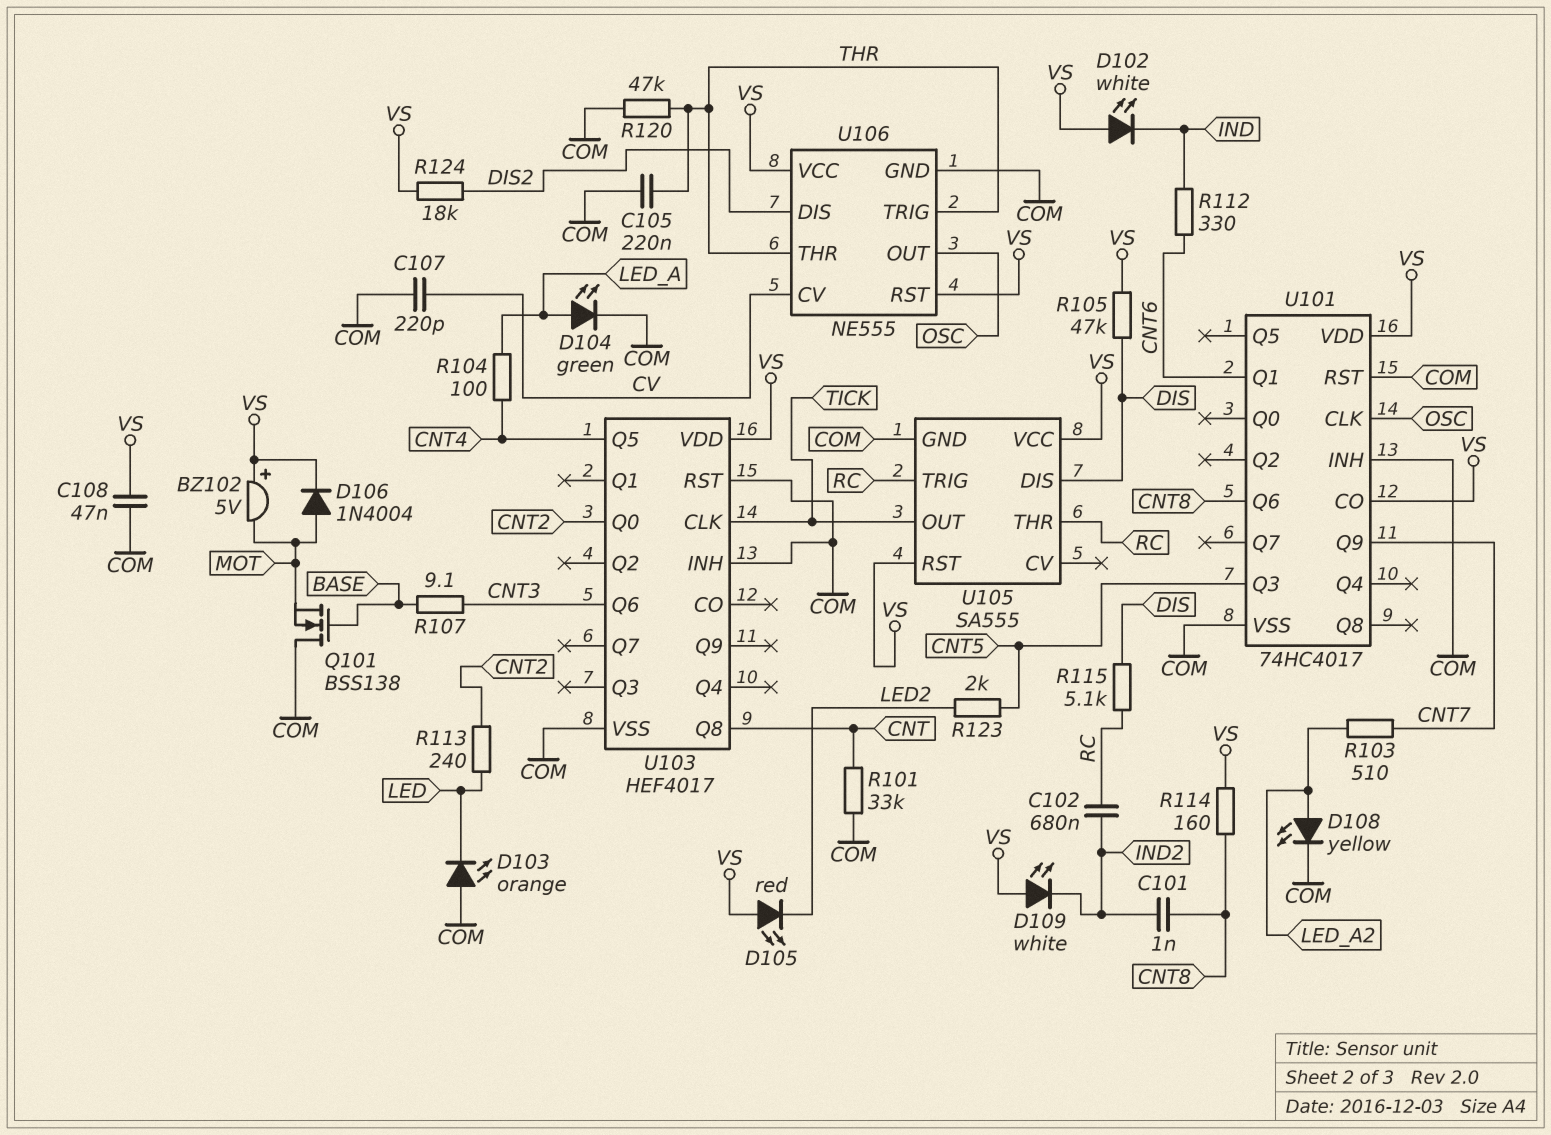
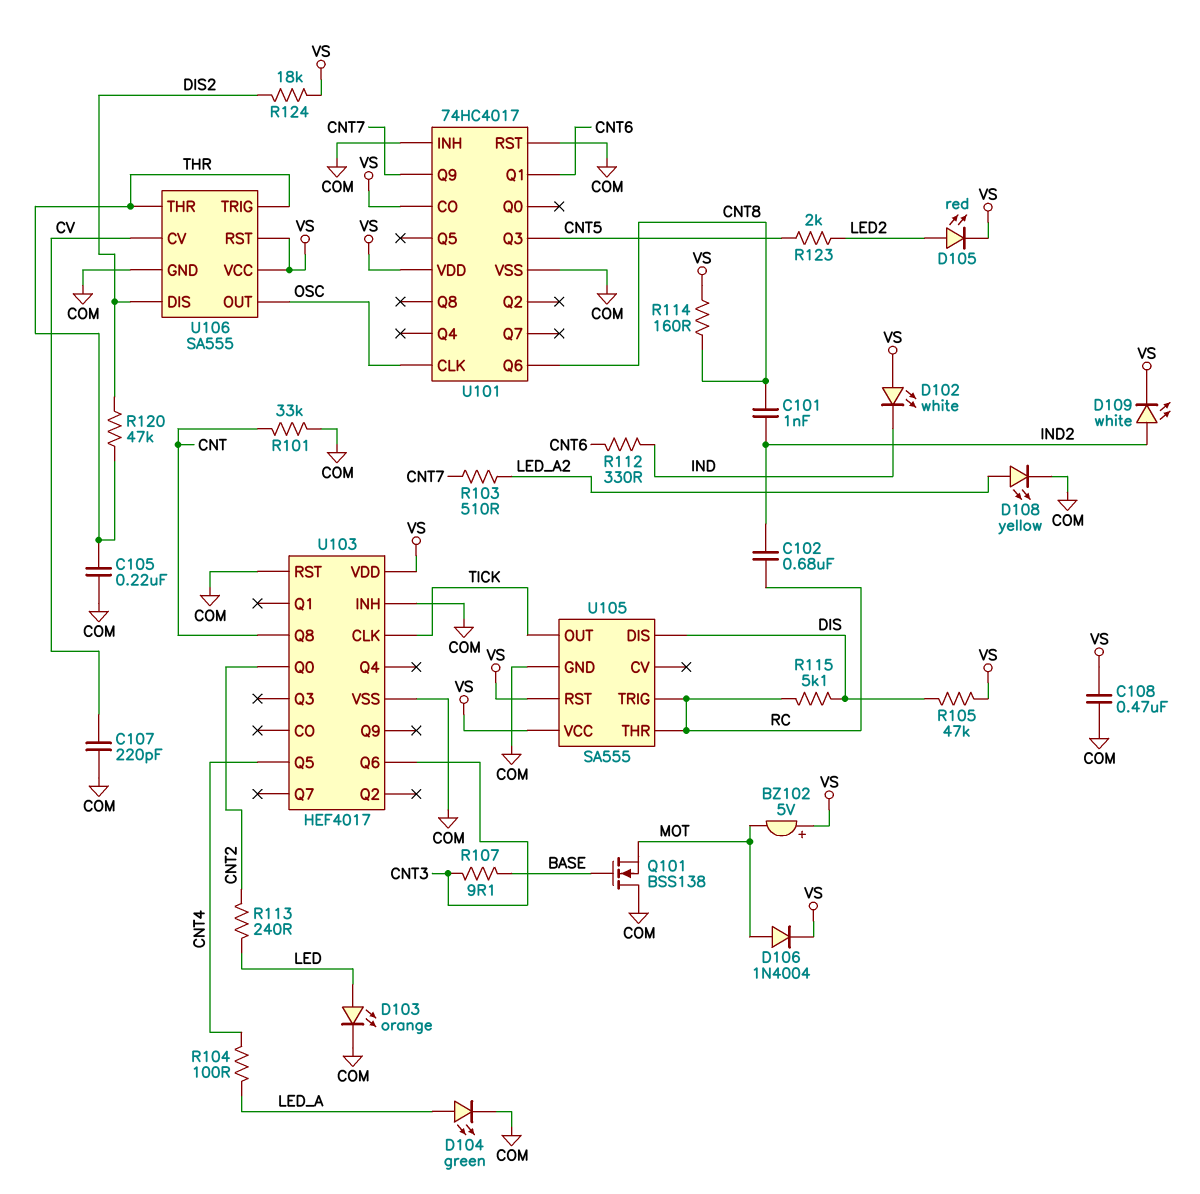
C108: 47nF (COM, VS) -> 470nF (COM, VS)
D103: LED orange (A COM, K LED) -> LED orange (A LED, K COM)
D105: LED red (A VS, K LED2) -> LED red (A LED2, K VS)
D109: LED white (A VS, K IND2) -> LED white (A IND2, K VS)
R120: 47k (COM, THR) -> 47k (DIS2, THR)
U106: NE555 -> SA555

